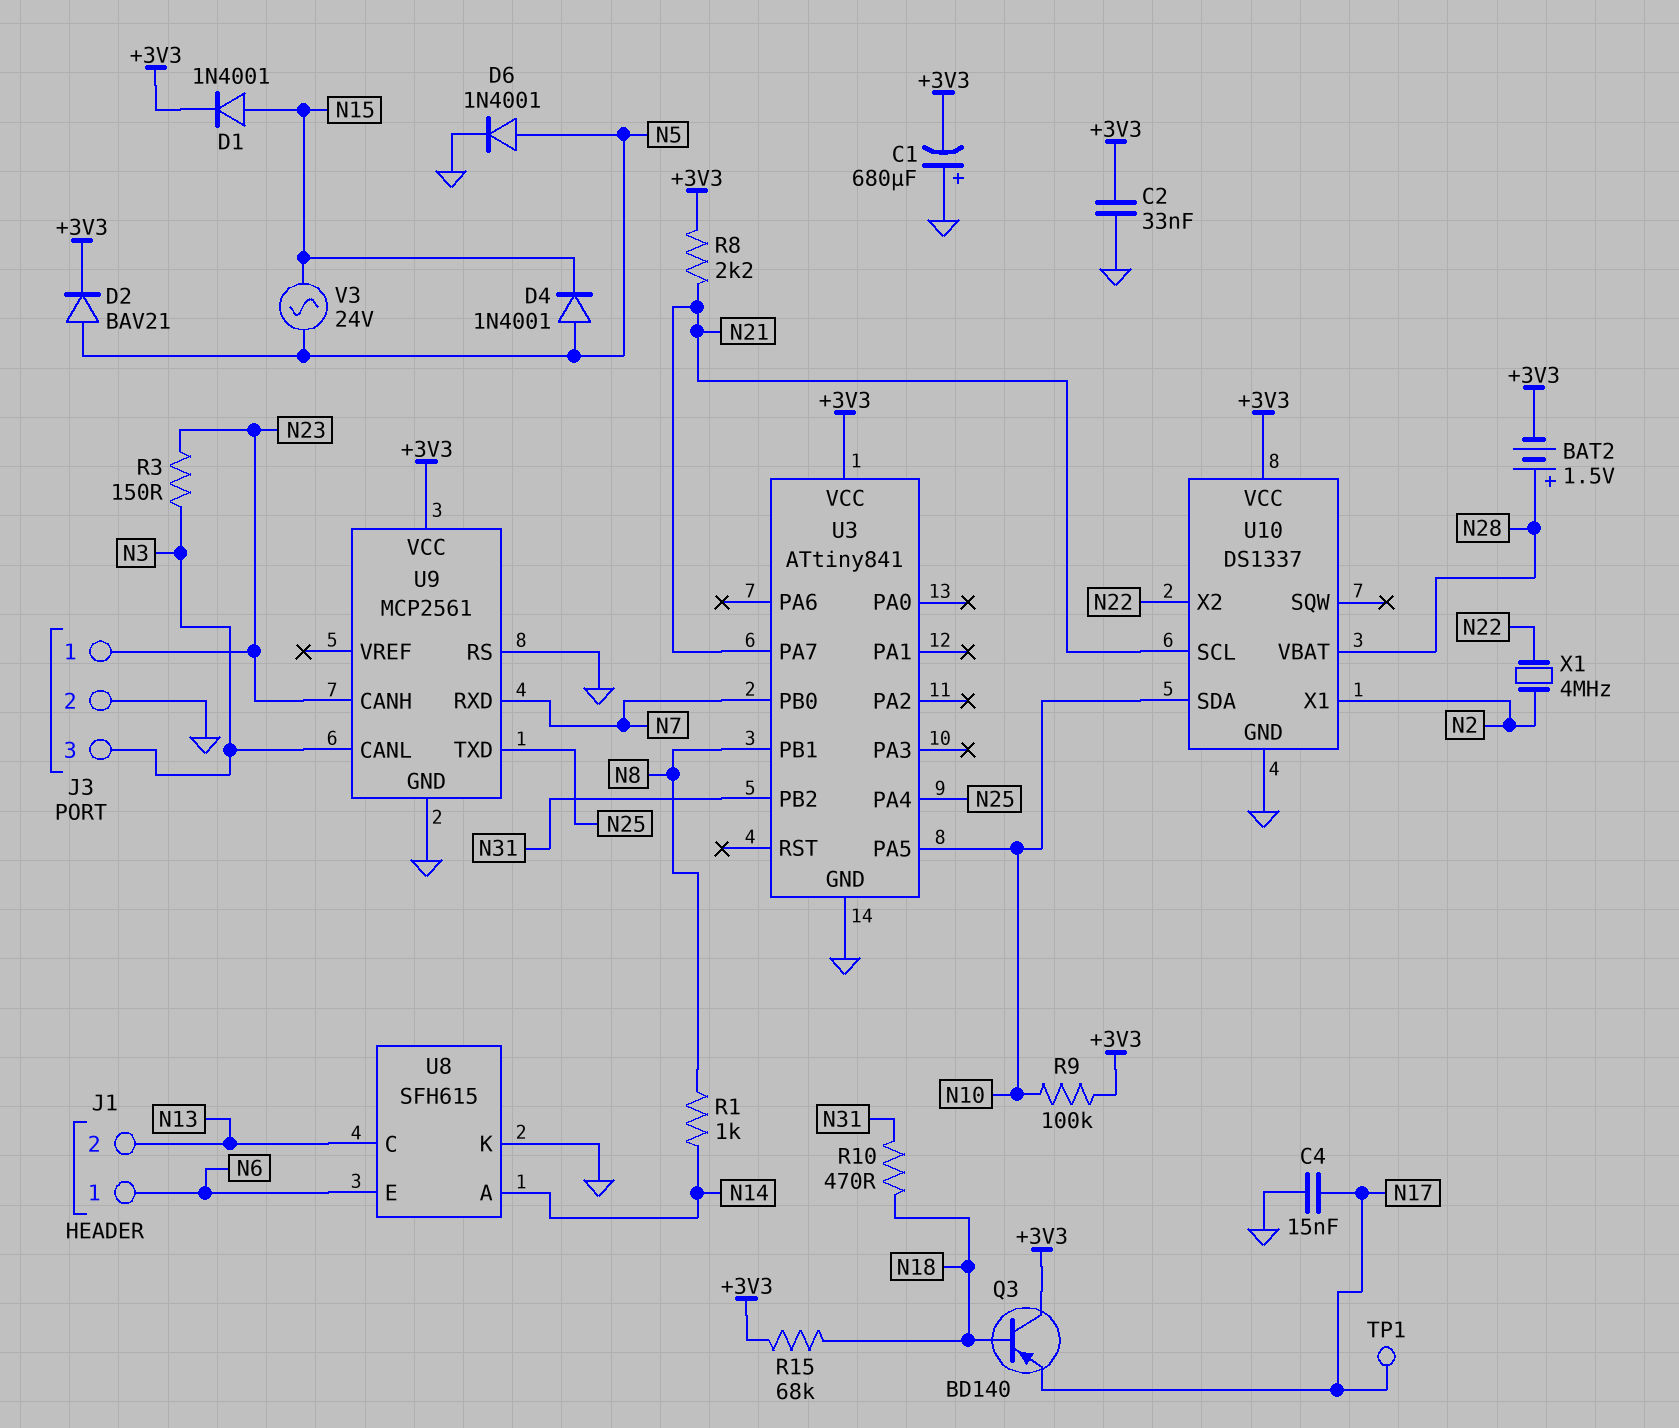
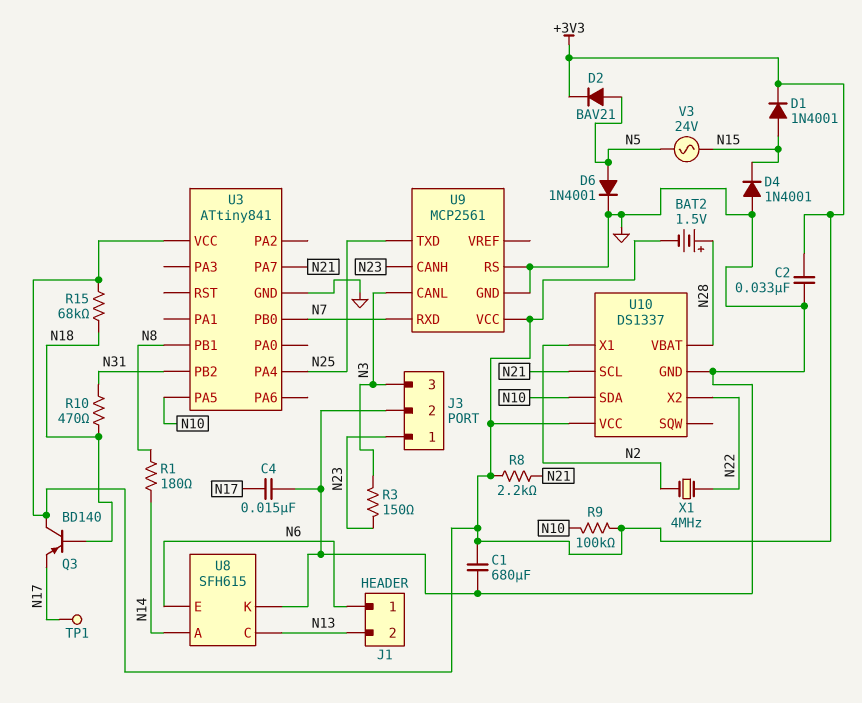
C1: 680uF (plus GND, minus +3V3) -> 680uF (+3V3, GND)
D4: diode 1N4001 (A N5, K N15) -> diode 1N4001 (A GND, K N15)
R1: 1k (N8, N14) -> 180 (N8, N14)

